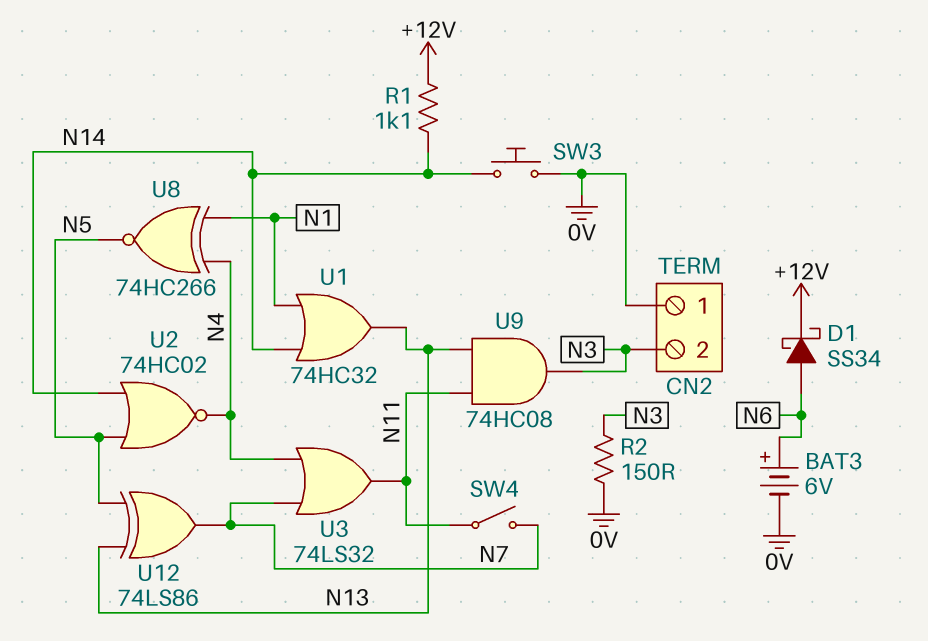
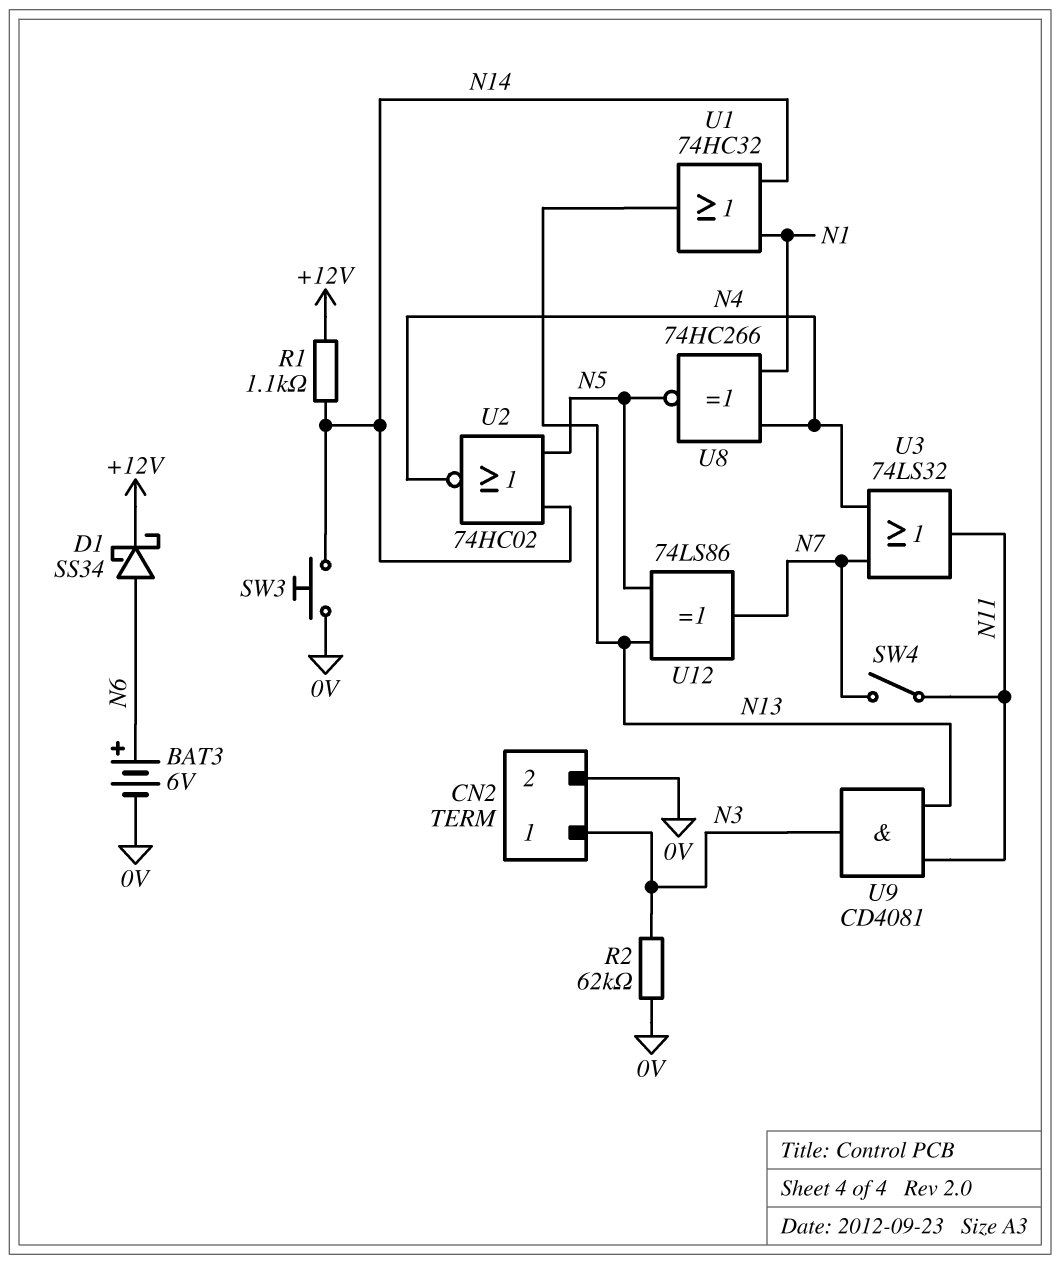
CN2 pin 1: 0V -> N3
CN2 pin 2: N3 -> 0V
R2: 150 (0V, N3) -> 62k (0V, N3)
U9: AND 74HC08 (in N11, in N13, out N3) -> AND CD4081 (in N11, in N13, out N3)

